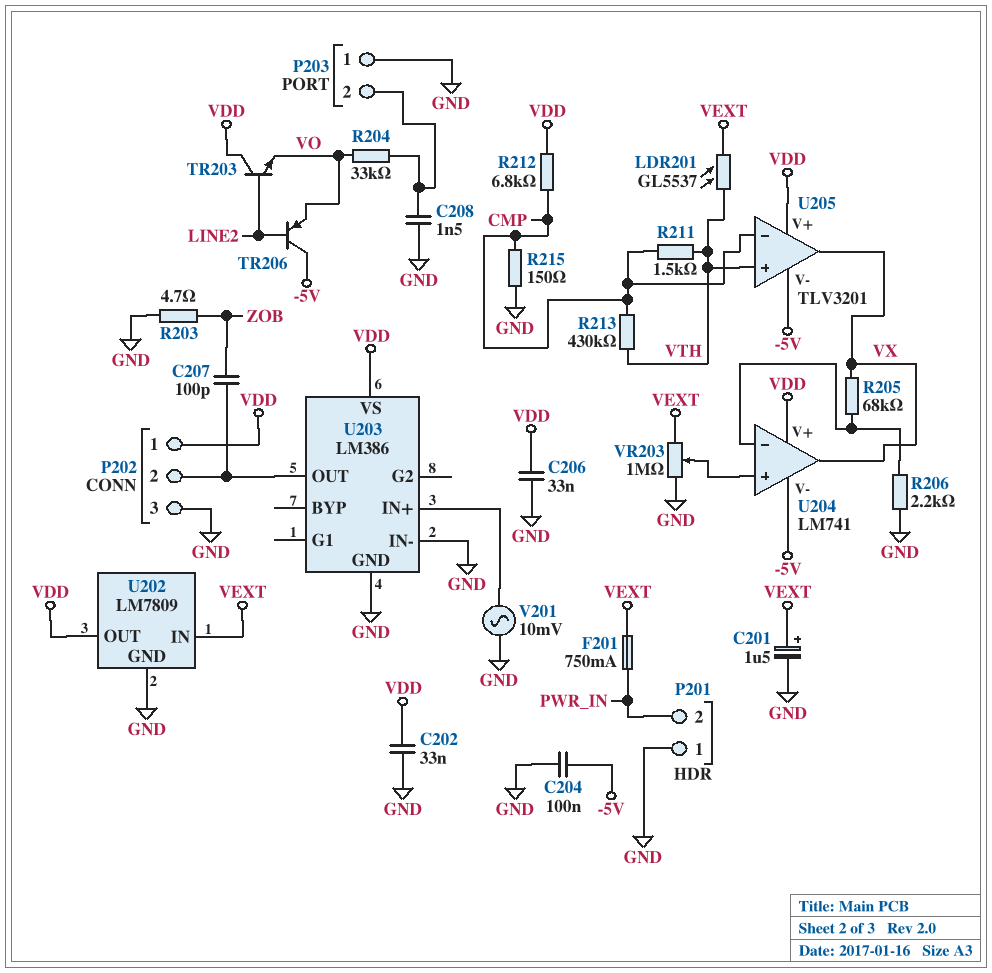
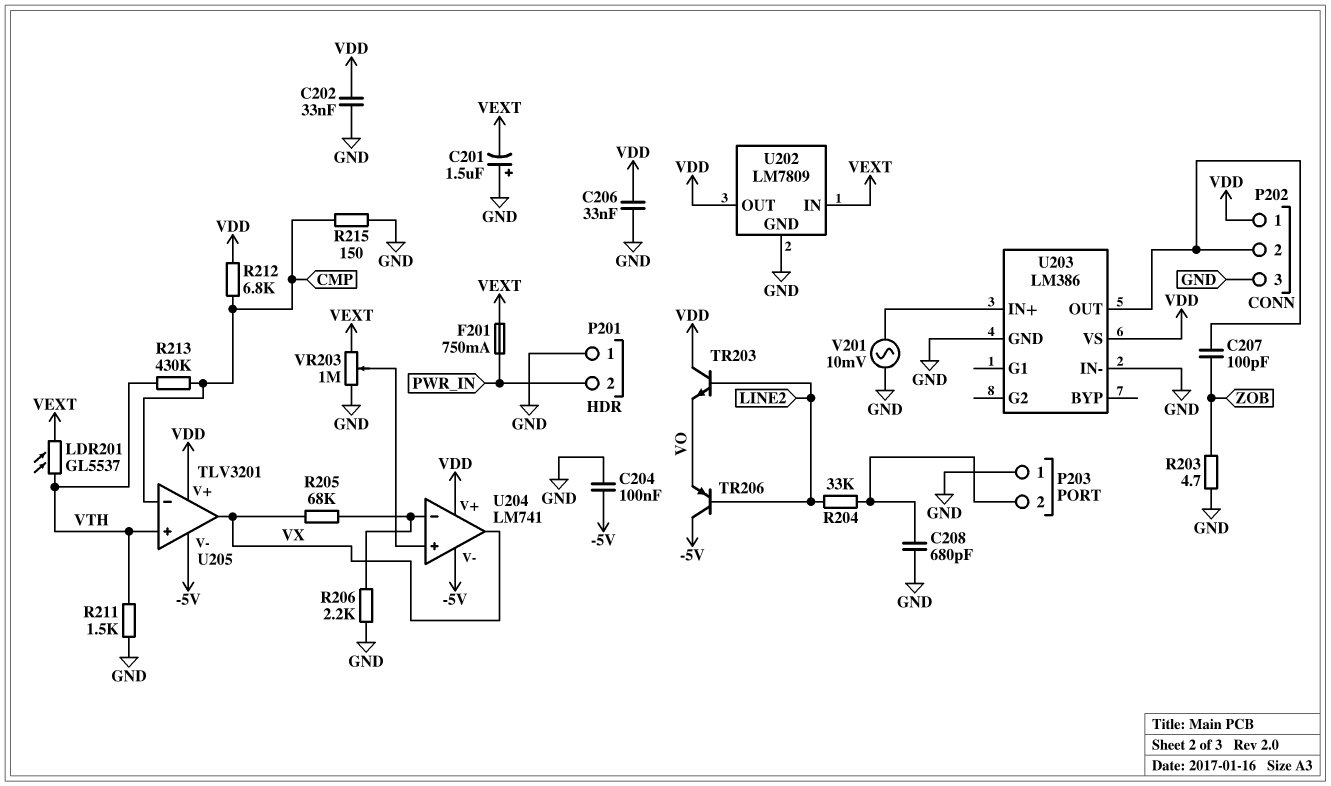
C201: 1.5uF (plus VEXT, minus GND) -> 1.5uF (plus GND, minus VEXT)
C208: 1.5nF (GND, P203/2) -> 680pF (GND, P203/2)
R204: 33k (P203/2, VO) -> 33k (LINE2, P203/2)
R211: 1.5k (CMP, VTH) -> 1.5k (GND, VTH)

